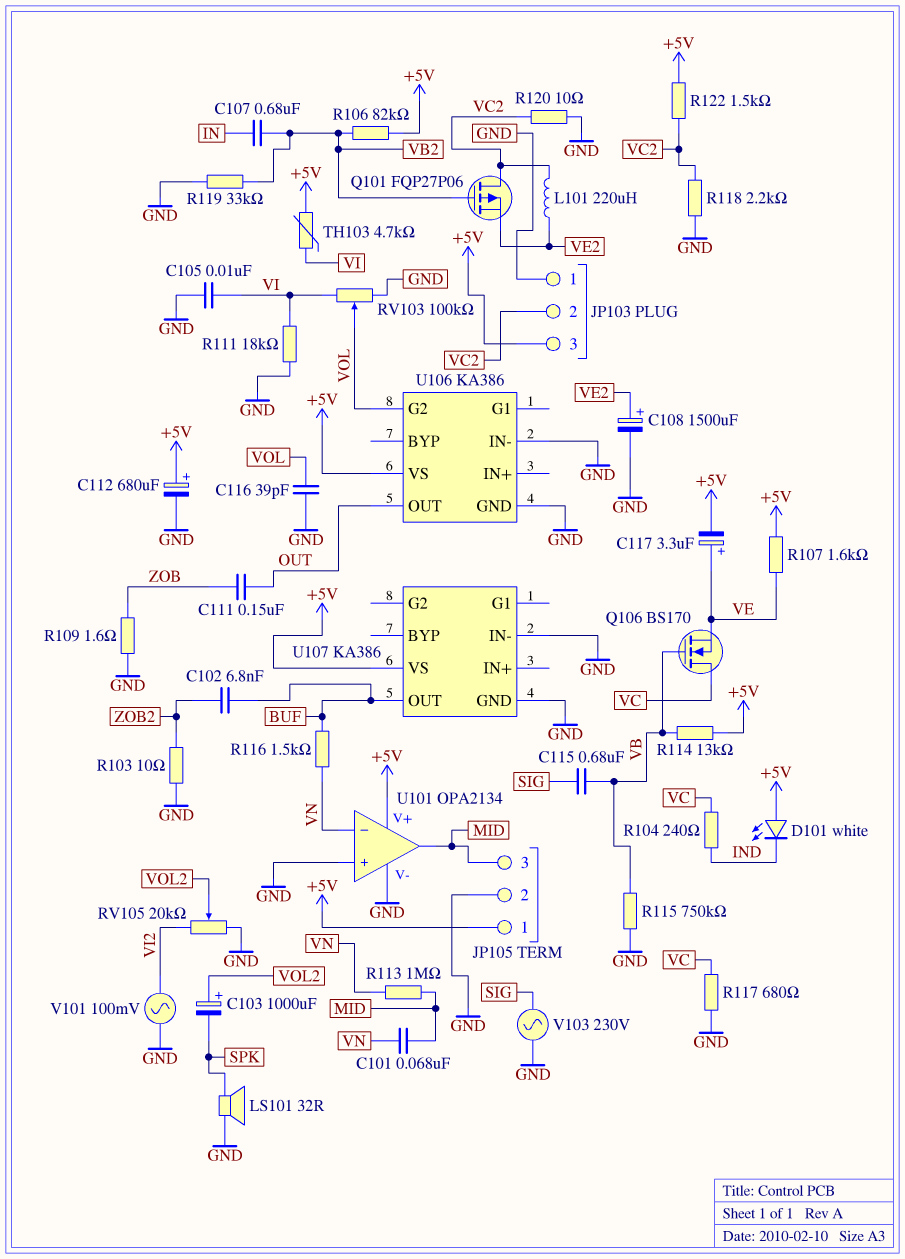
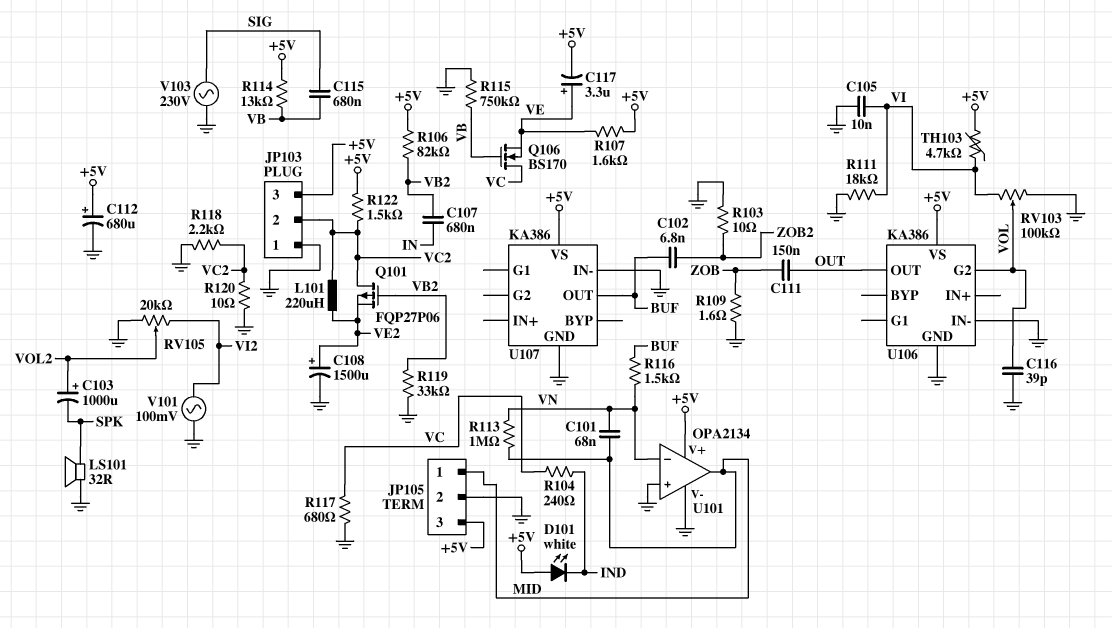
JP105 pin 1: +5V -> MID
JP105 pin 3: MID -> +5V

